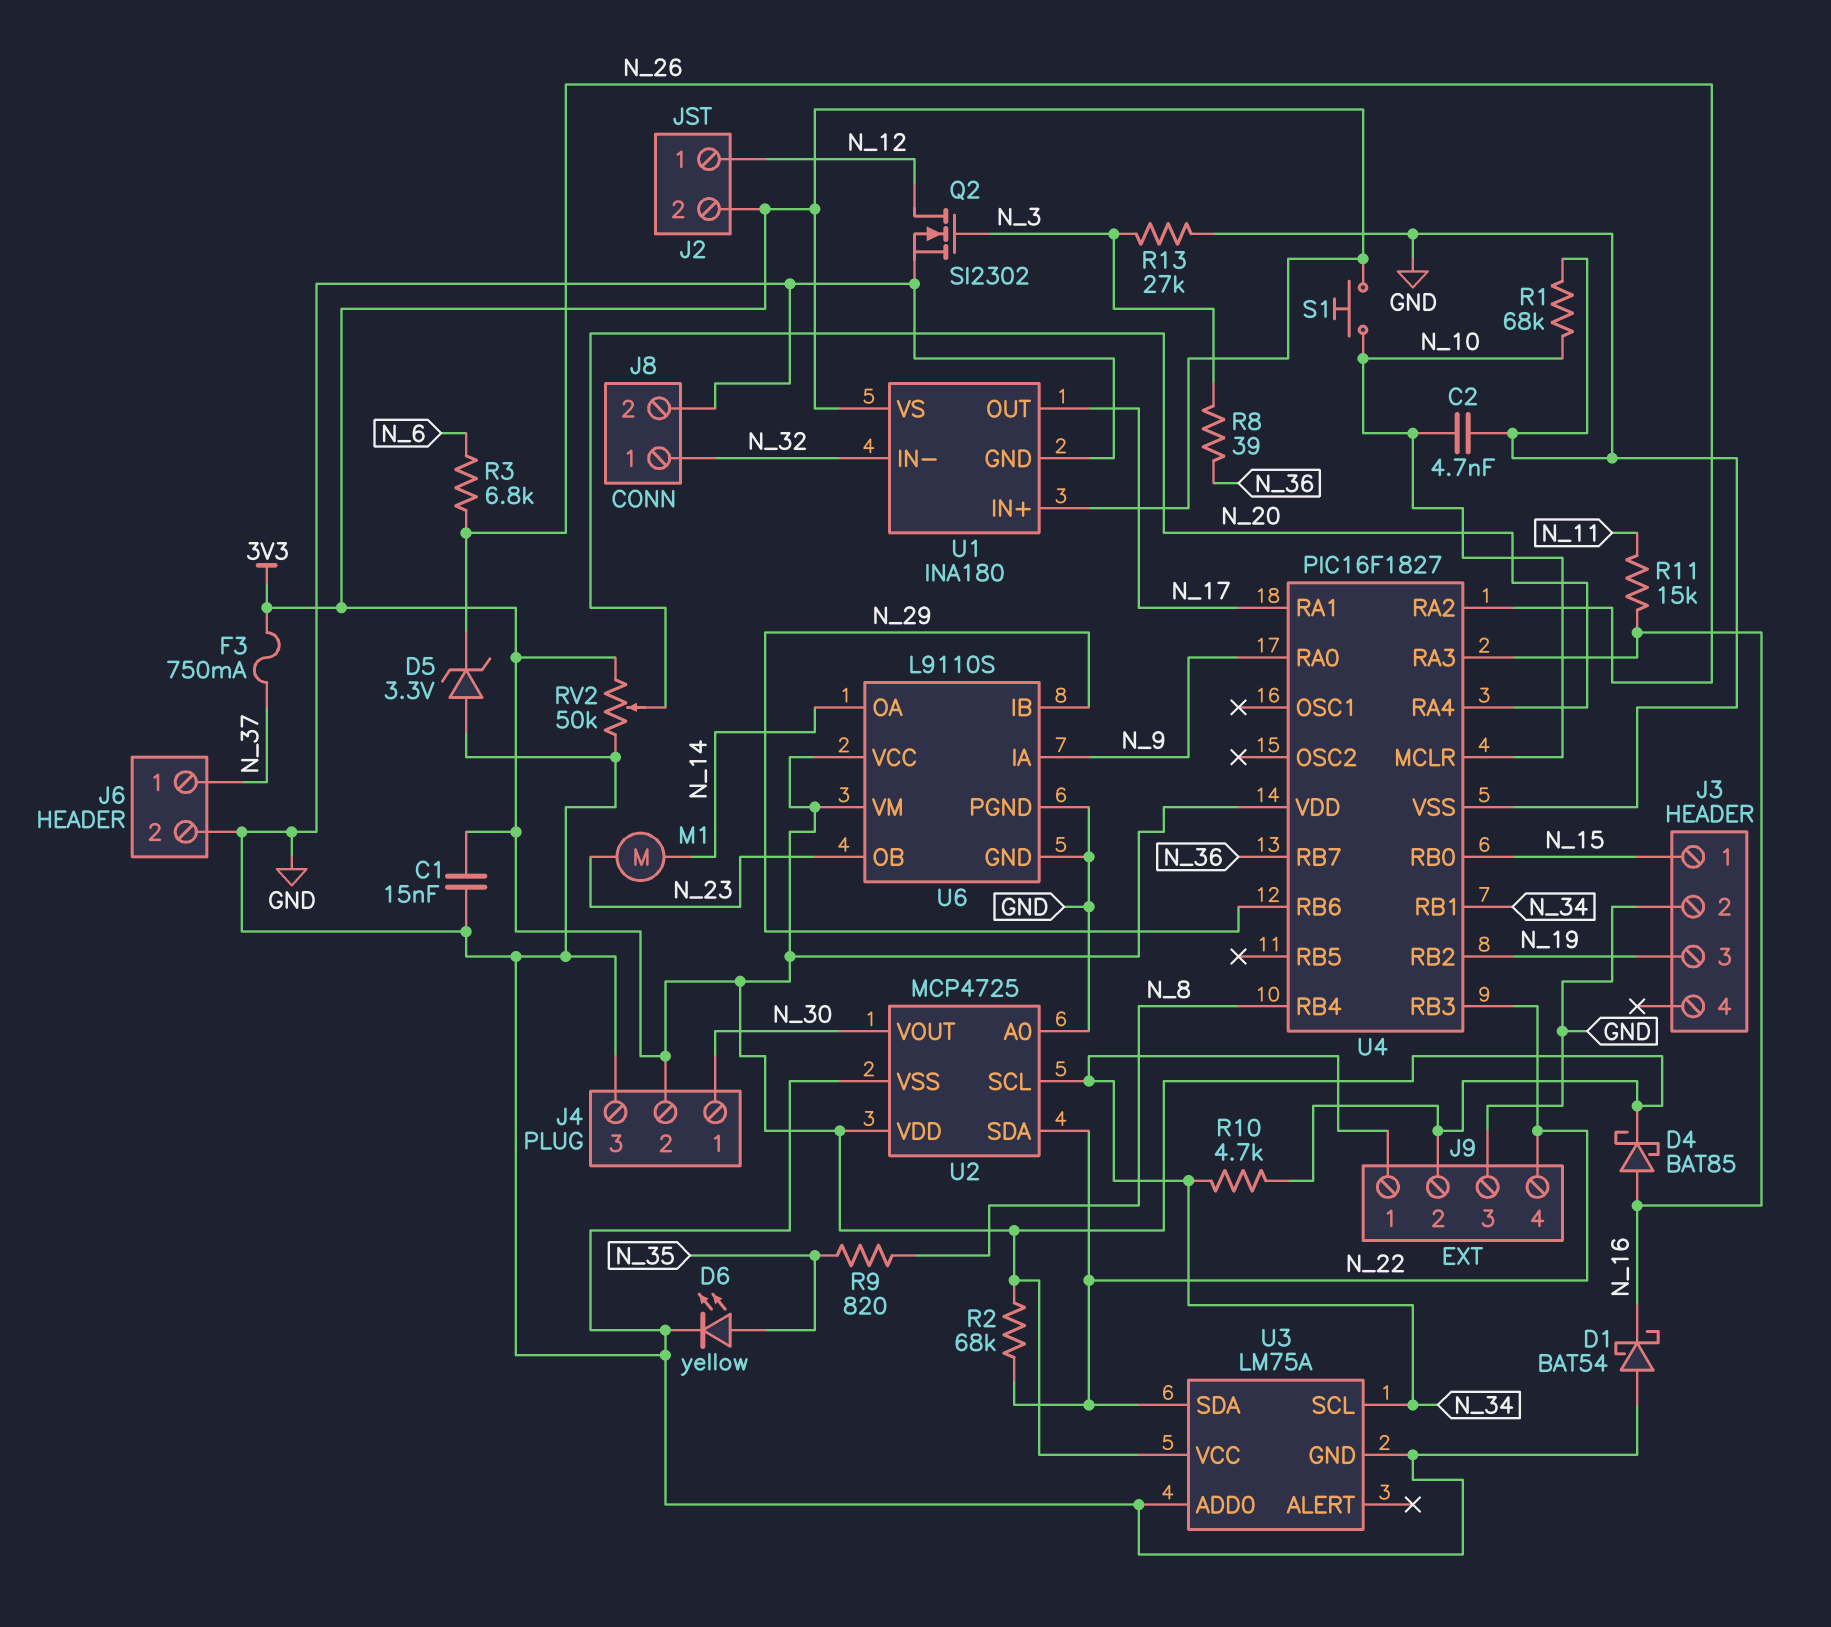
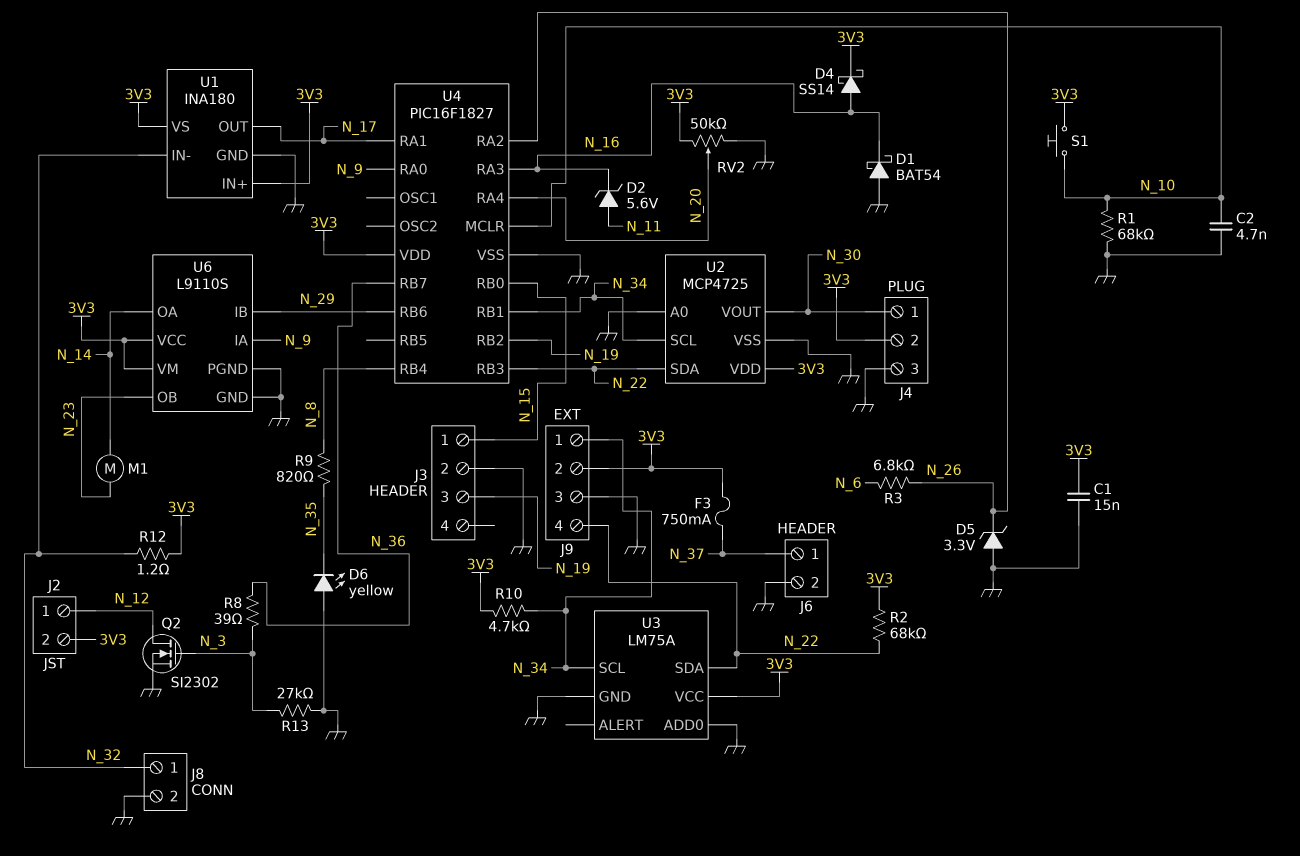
D2: none -> zener 5.6V (A N_11, K N_16)
D4: schottky BAT85 (A N_16, K 3V3) -> schottky SS14 (A N_16, K 3V3)
D6: LED yellow (A N_35, K GND) -> LED yellow (A GND, K N_35)
R11: 15k (N_11, N_16) -> none
R12: none -> 1.2 (3V3, N_32)

